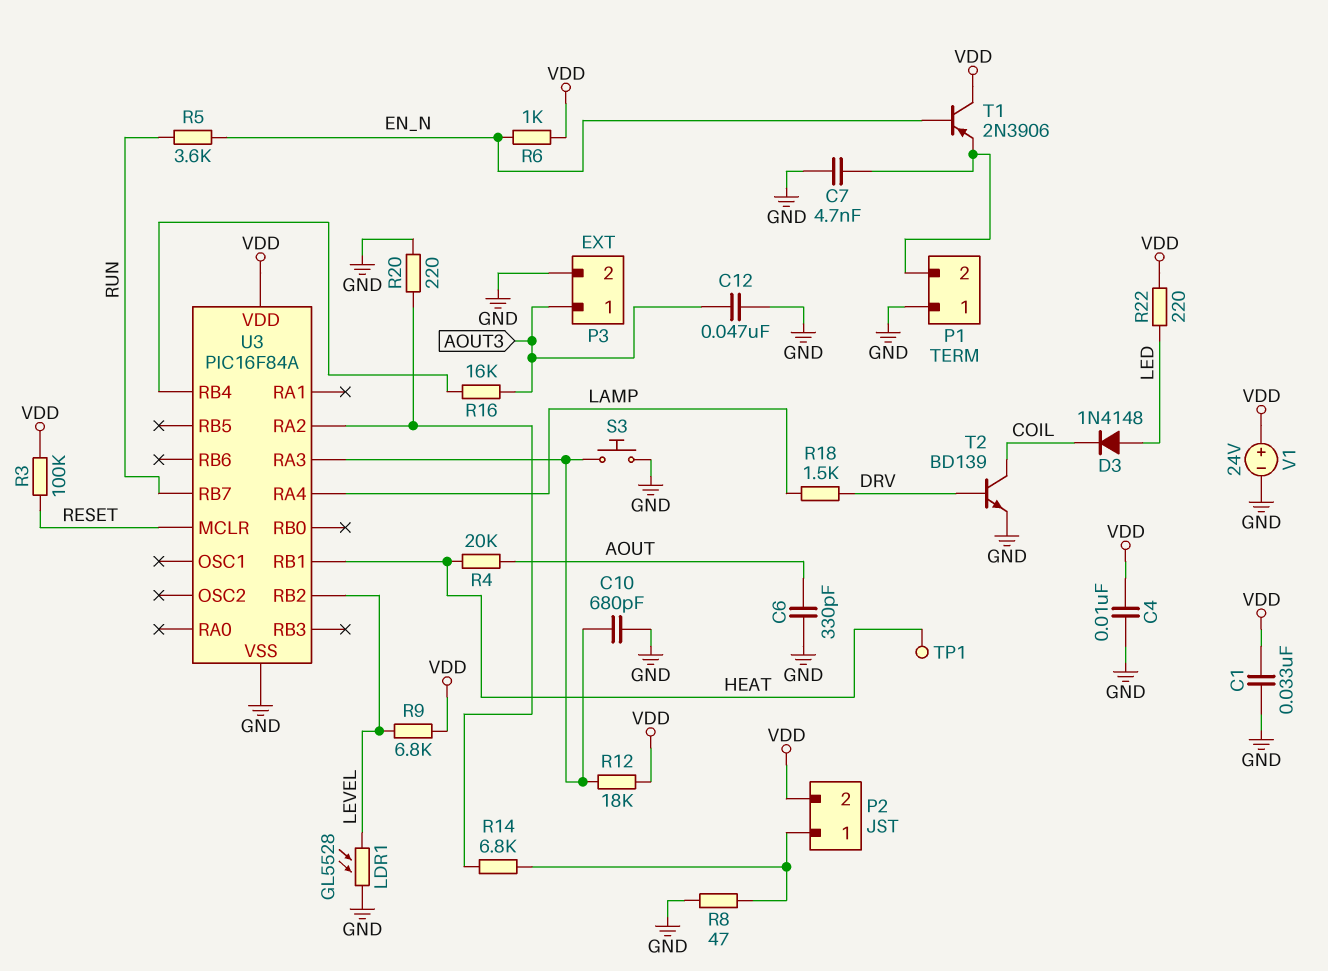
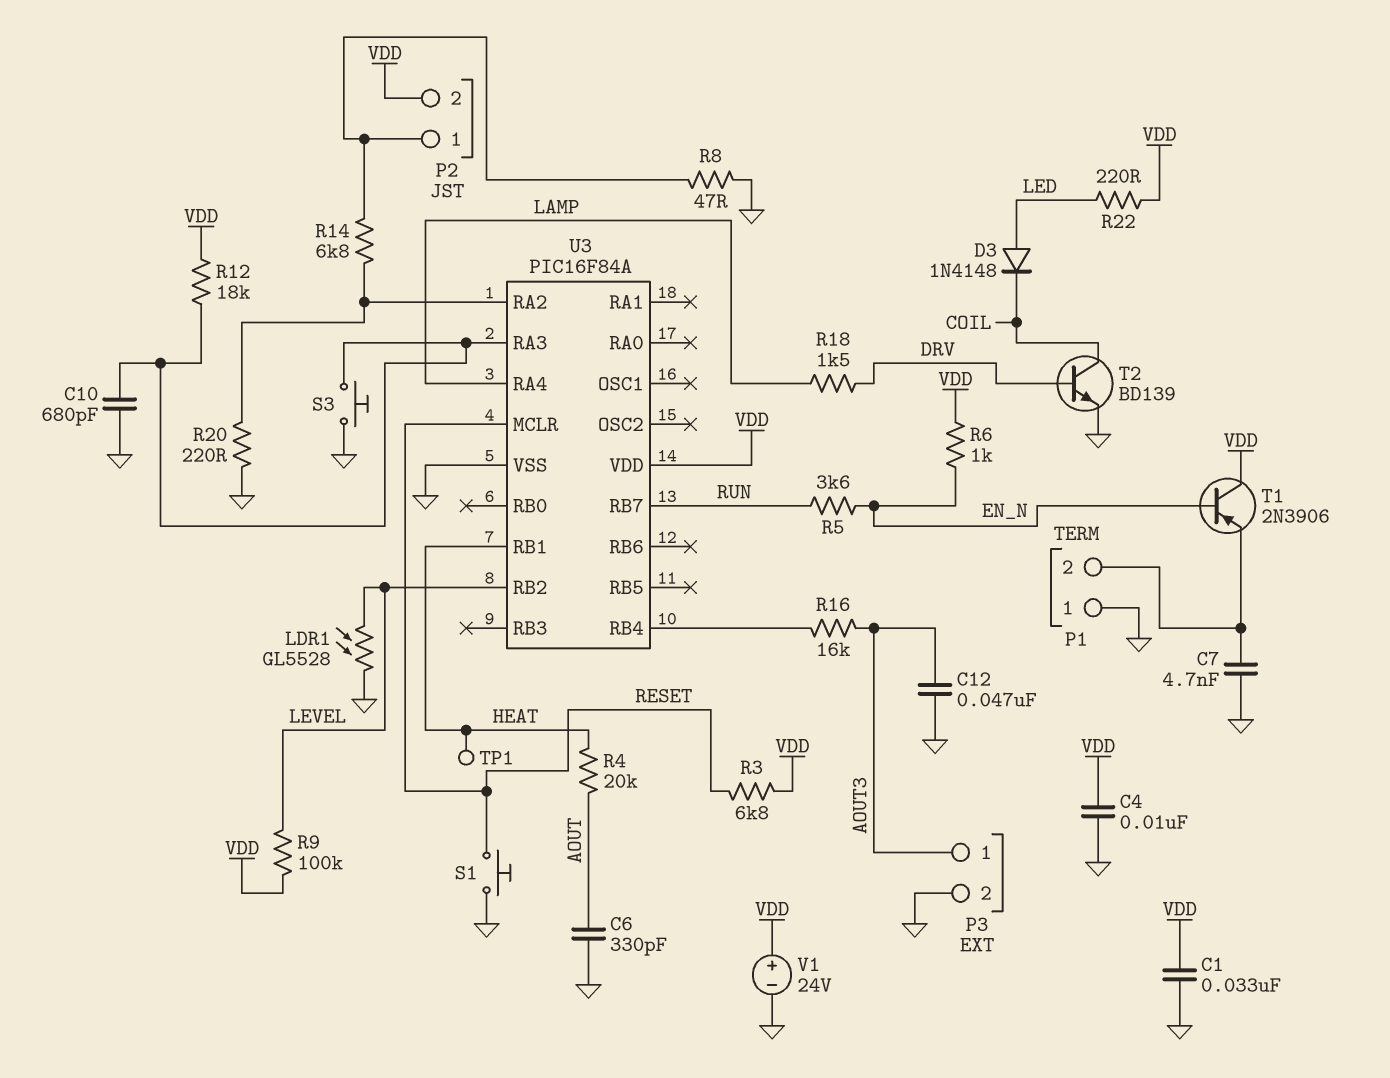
R3: 100k (RESET, VDD) -> 6.8k (RESET, VDD)
R9: 6.8k (LEVEL, VDD) -> 100k (LEVEL, VDD)
S1: none -> button (GND, RESET)

